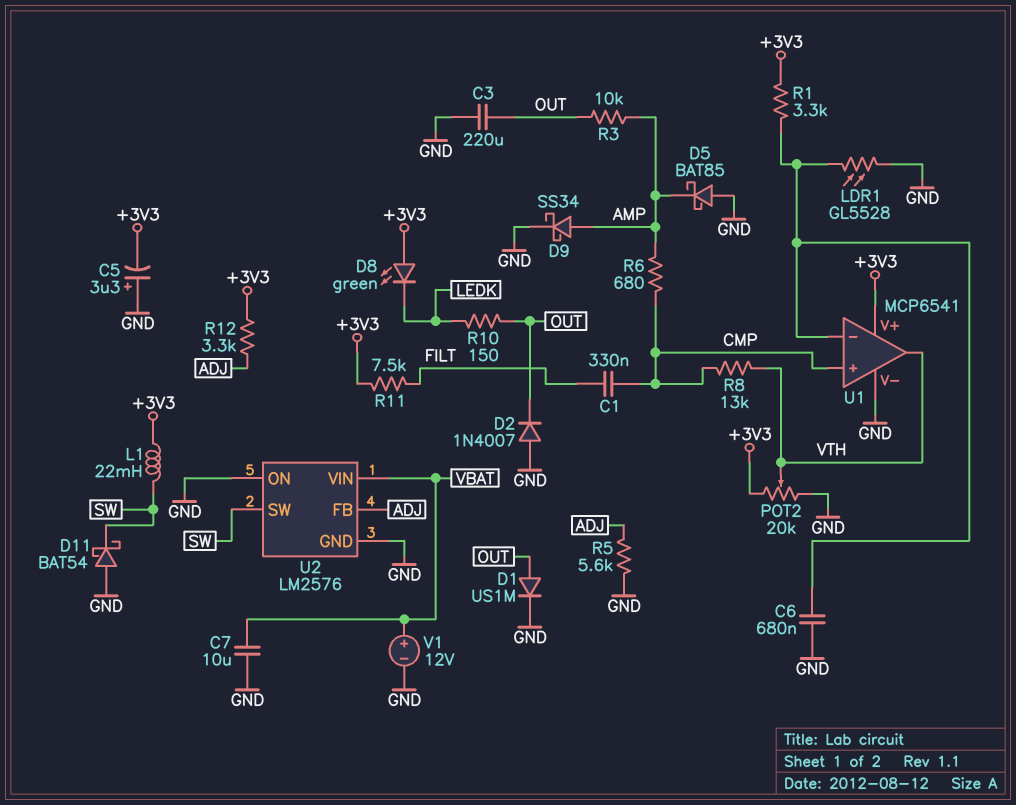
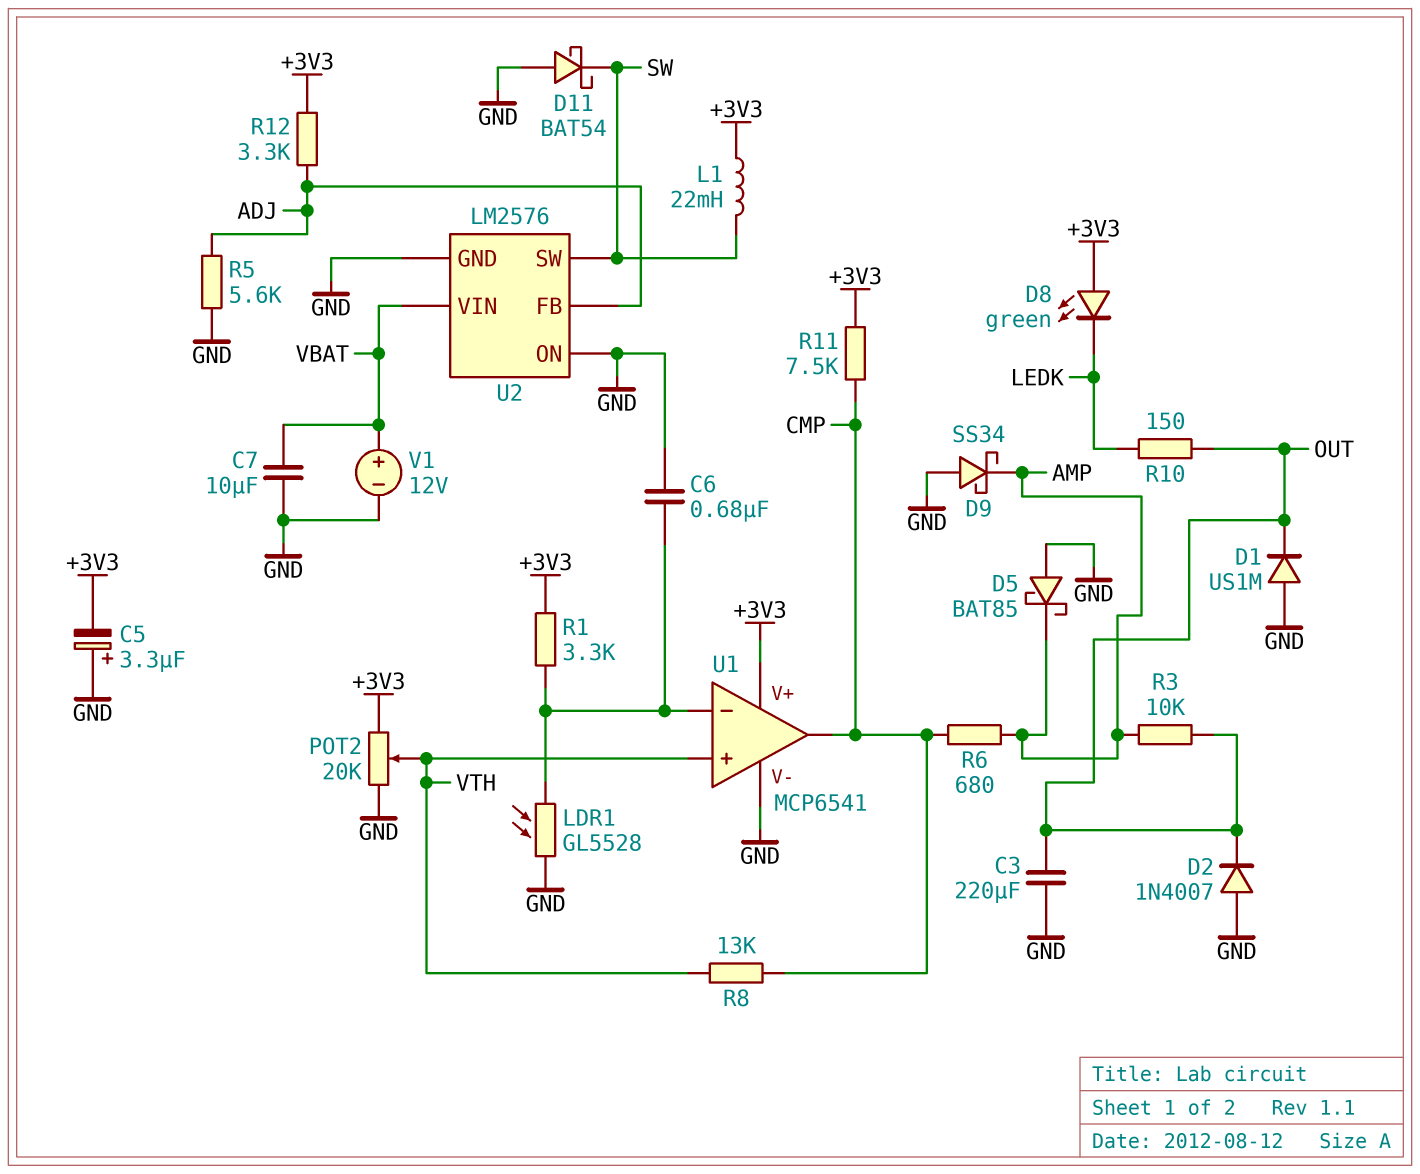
C1: 330nF (CMP, FILT) -> none
D1: diode US1M (A OUT, K GND) -> diode US1M (A GND, K OUT)
D9: schottky SS34 (A AMP, K GND) -> schottky SS34 (A GND, K AMP)
R11: 7.5k (+3V3, FILT) -> 7.5k (+3V3, CMP)
U1 pin in+: CMP -> VTH
U1 pin out: VTH -> CMP

